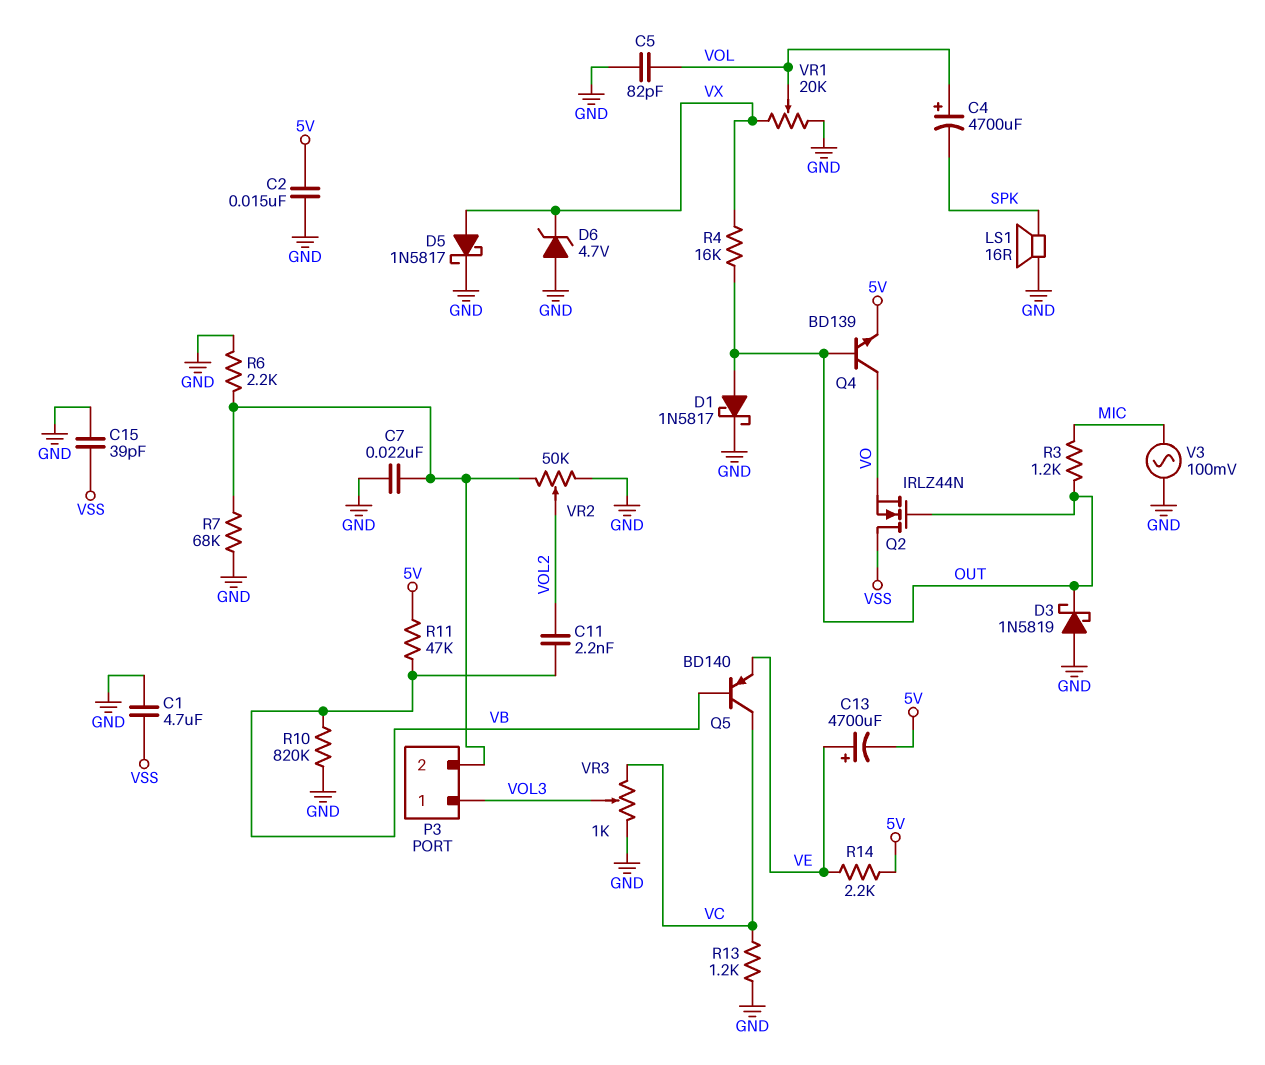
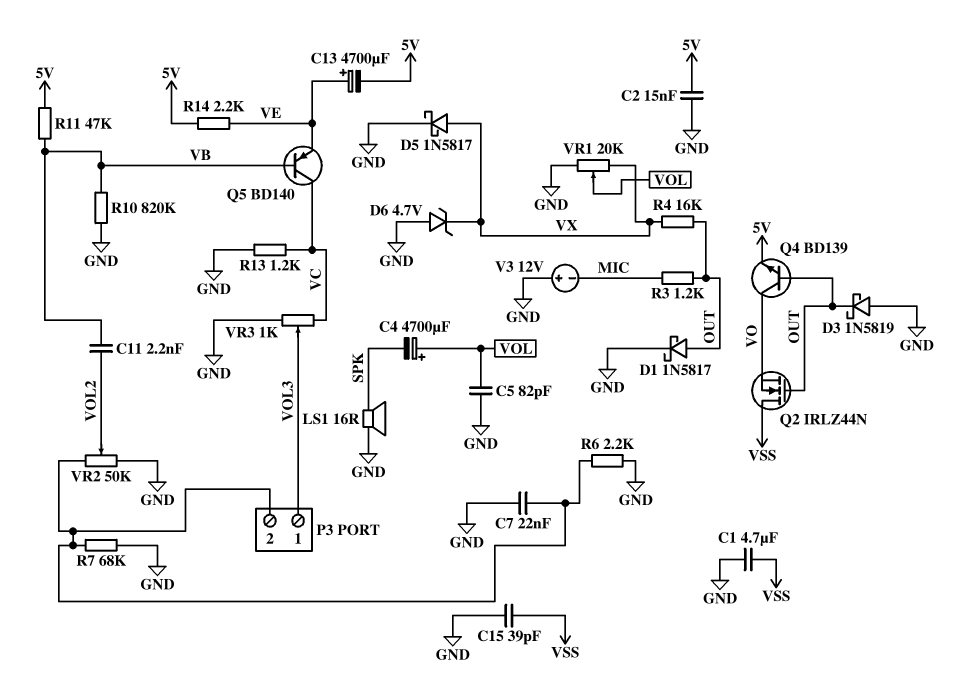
V3: AC 100mV (GND, MIC) -> 12V (plus GND, minus MIC)

